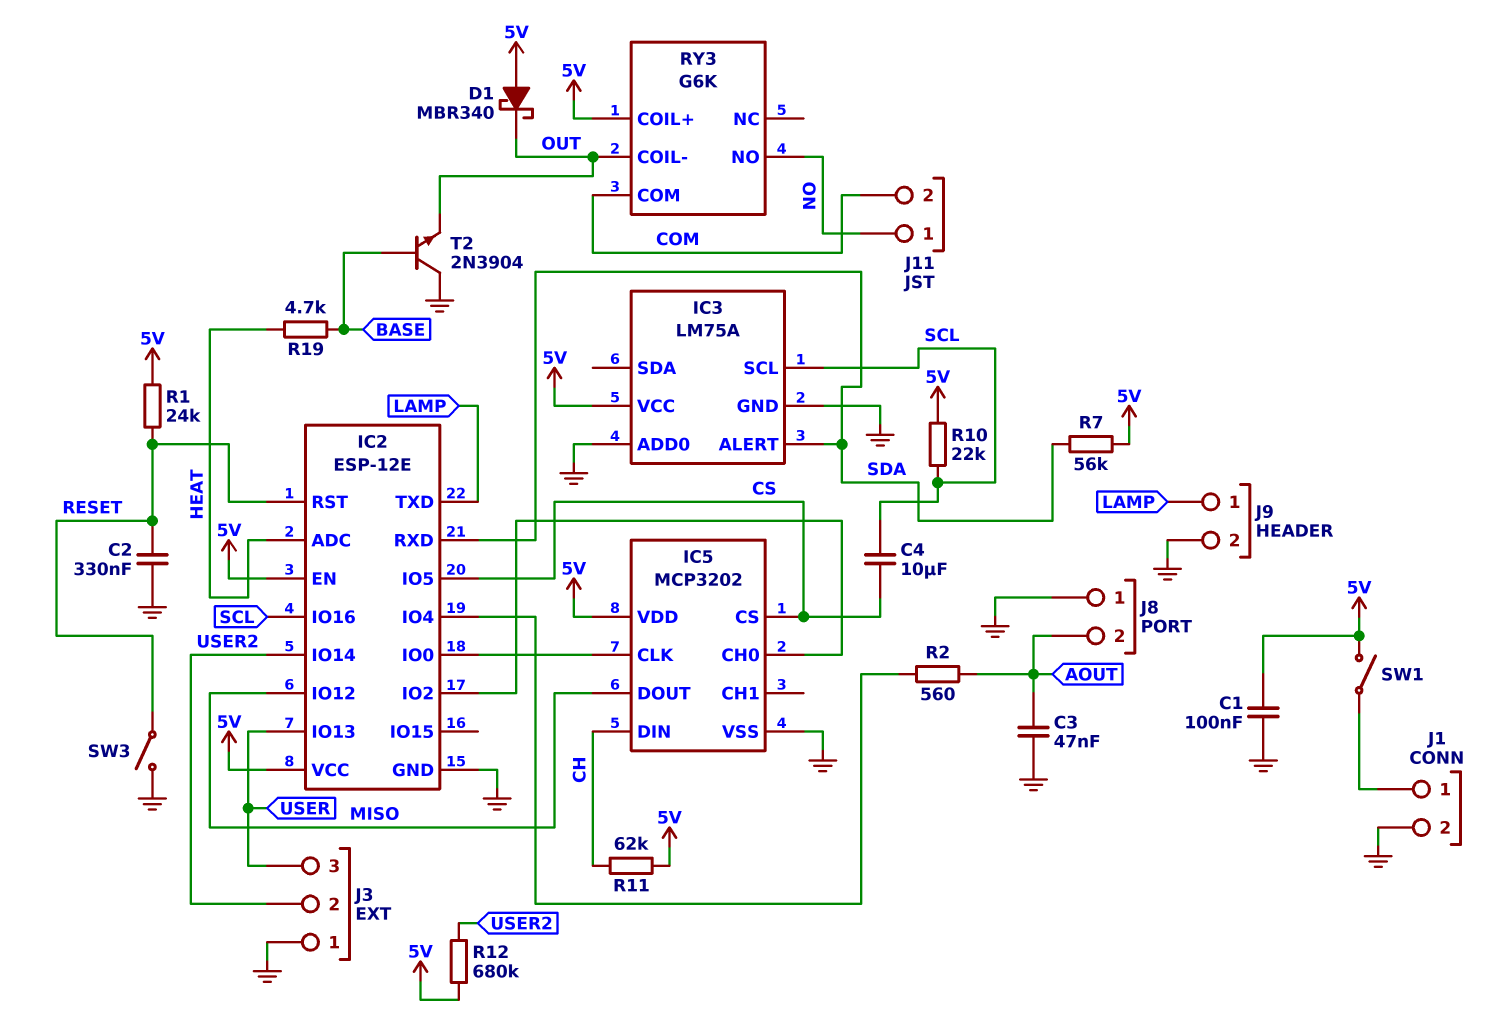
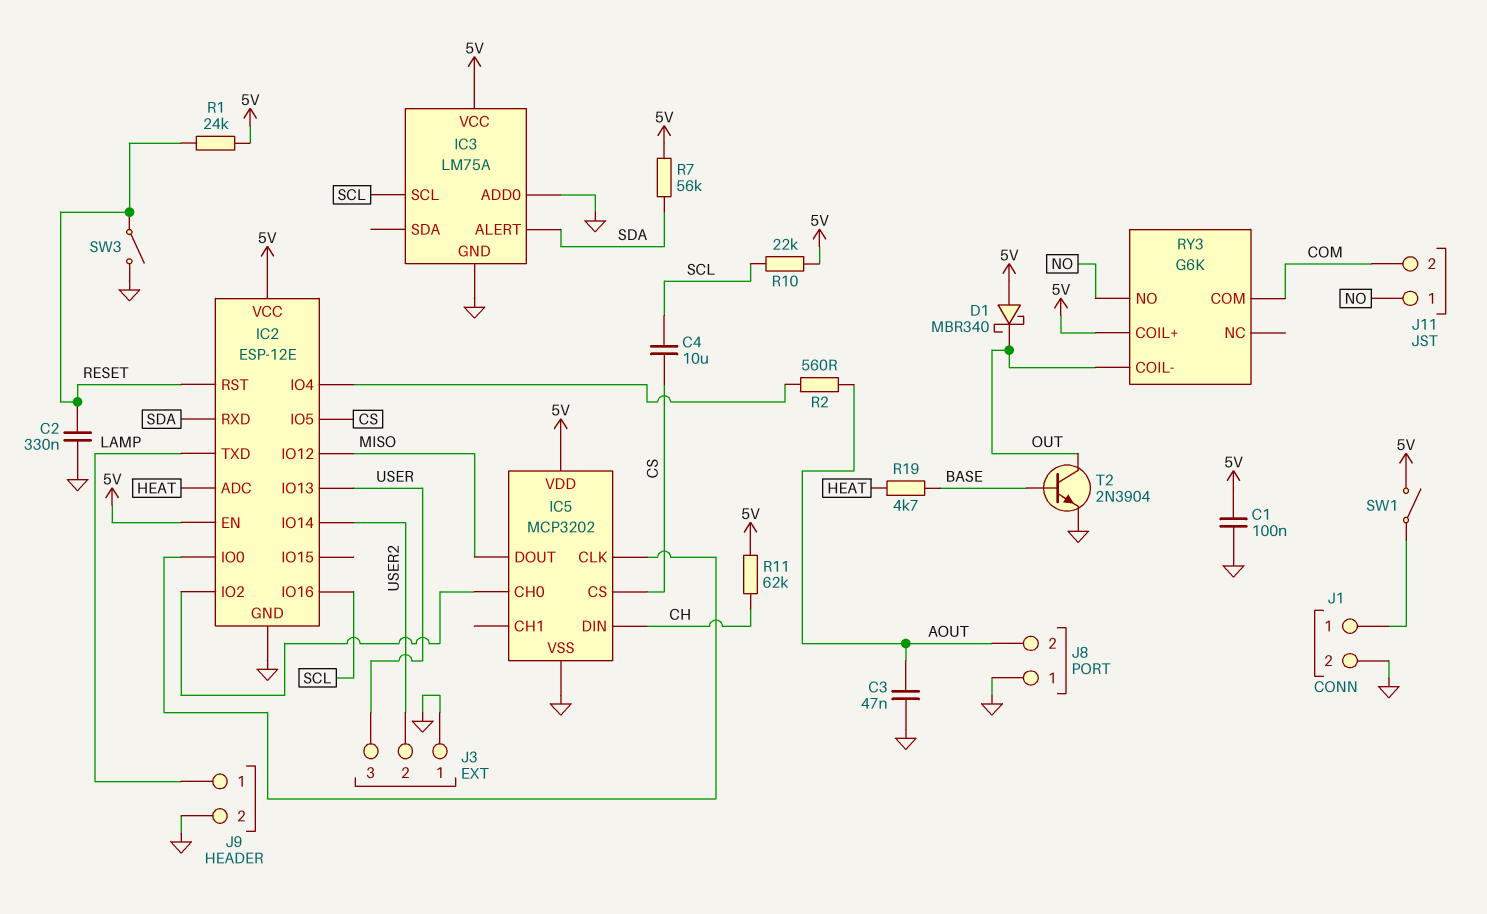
R12: 680k (5V, USER2) -> none
T2: NPN 2N3904 (B BASE, C GND, E OUT) -> NPN 2N3904 (B BASE, C OUT, E GND)

